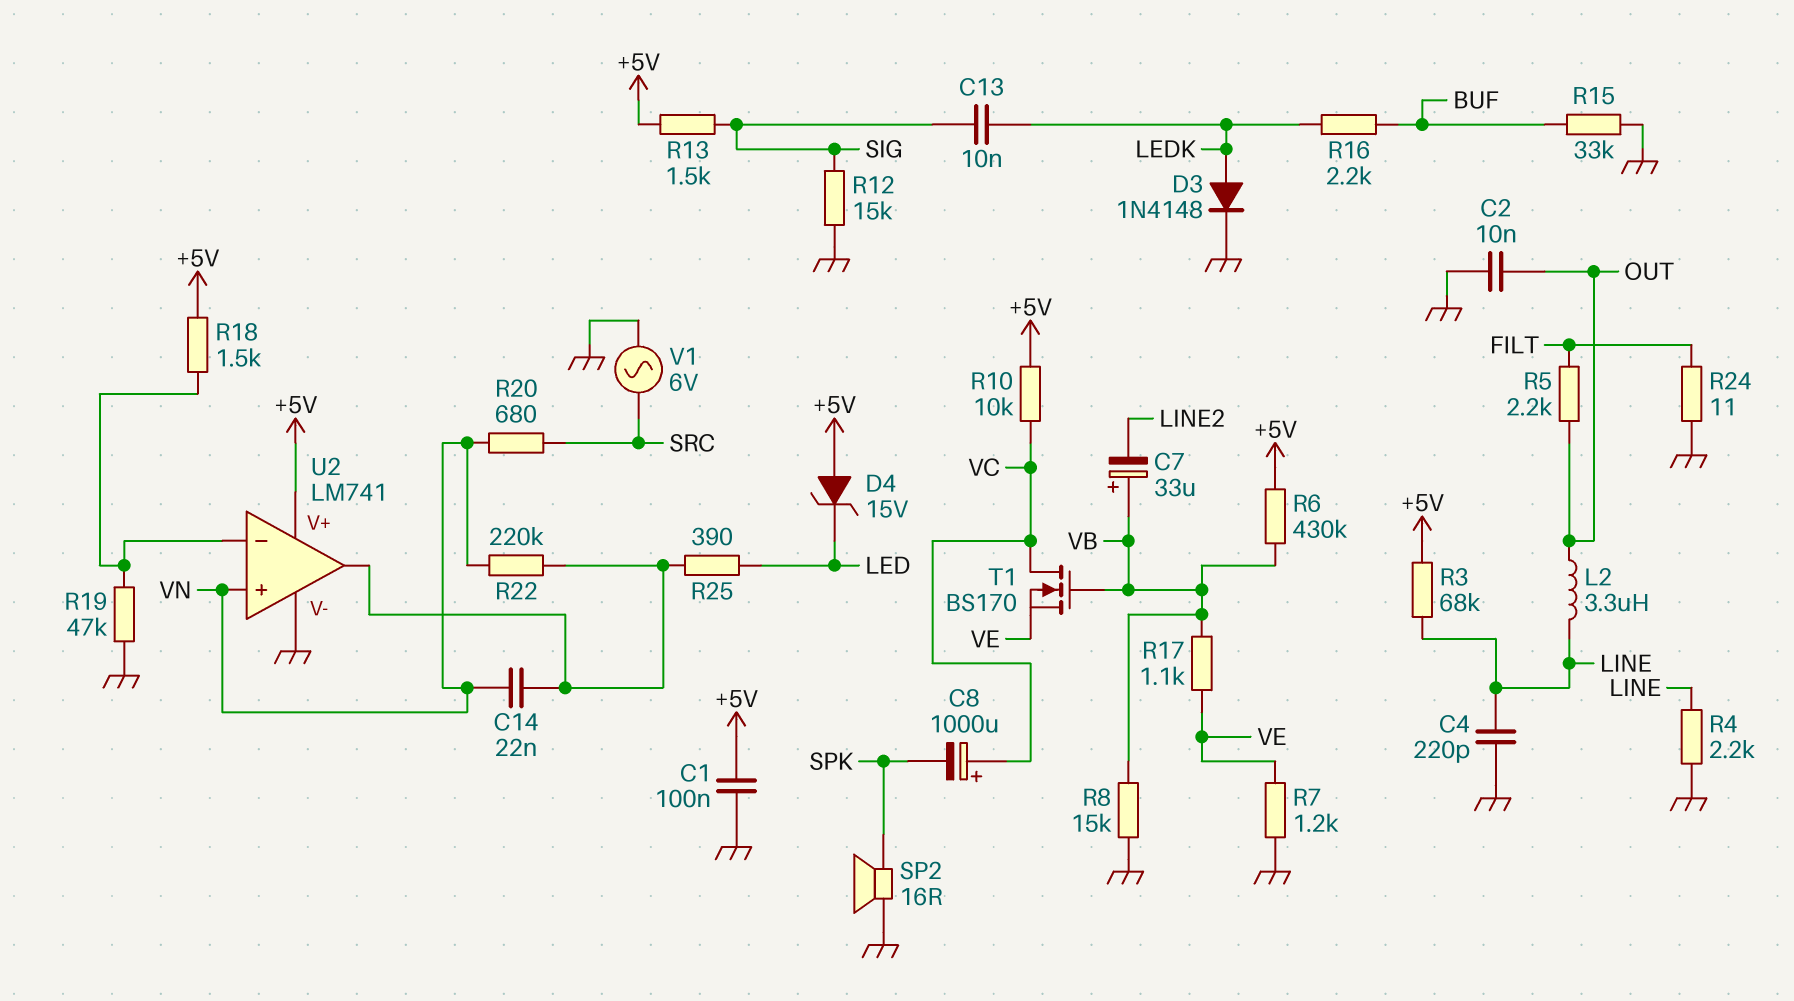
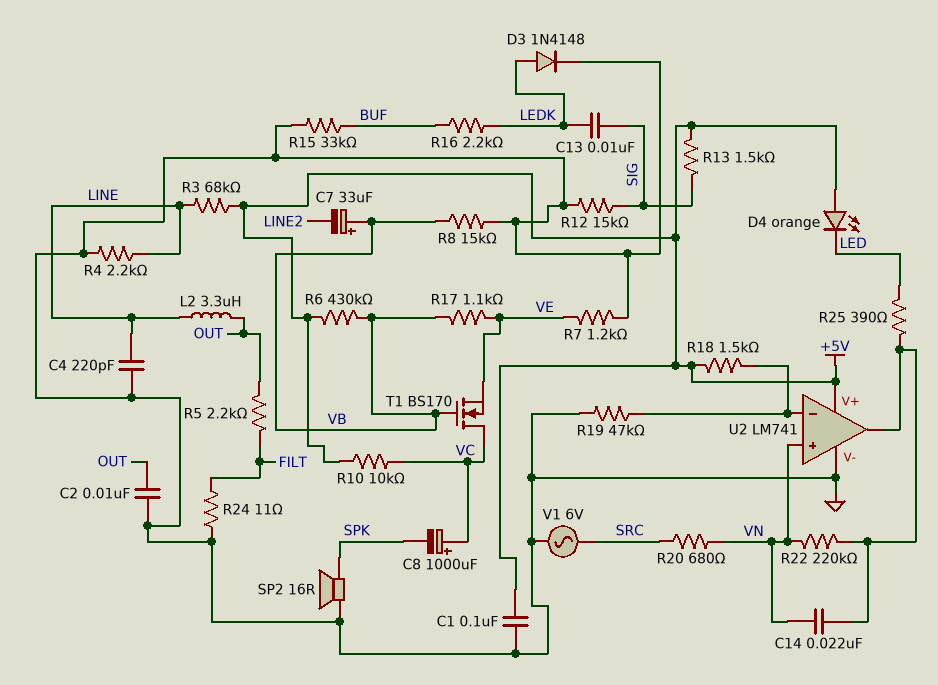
D4: zener 15V (A +5V, K LED) -> LED orange (A +5V, K LED)

